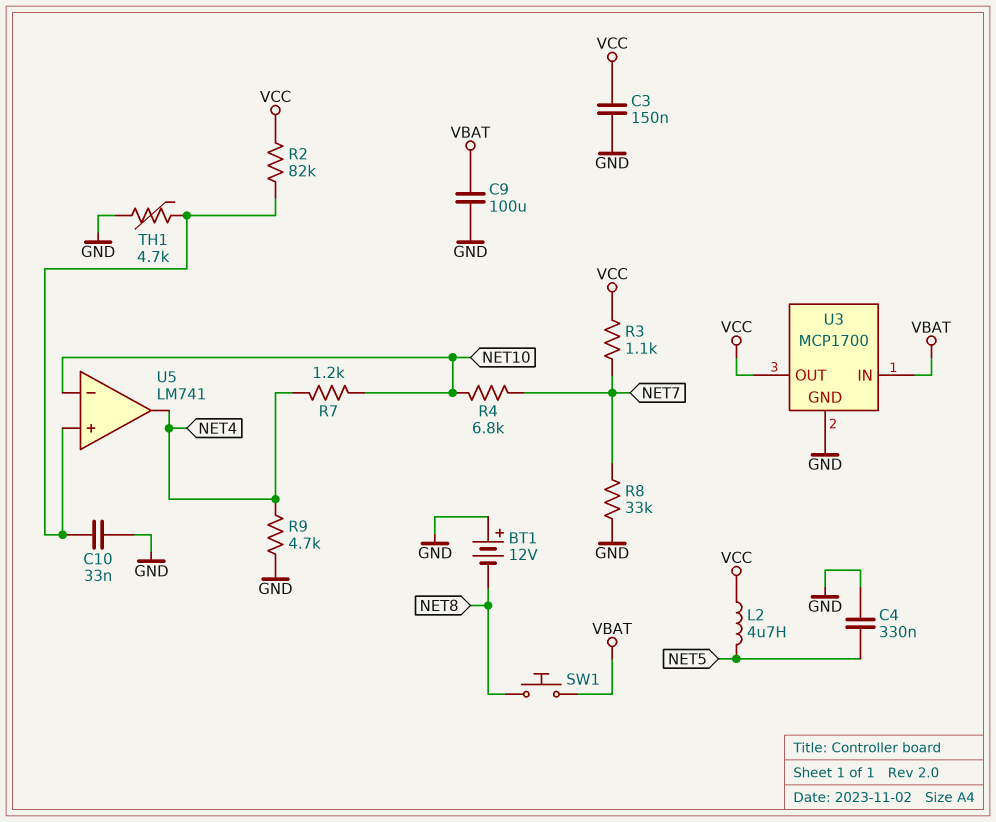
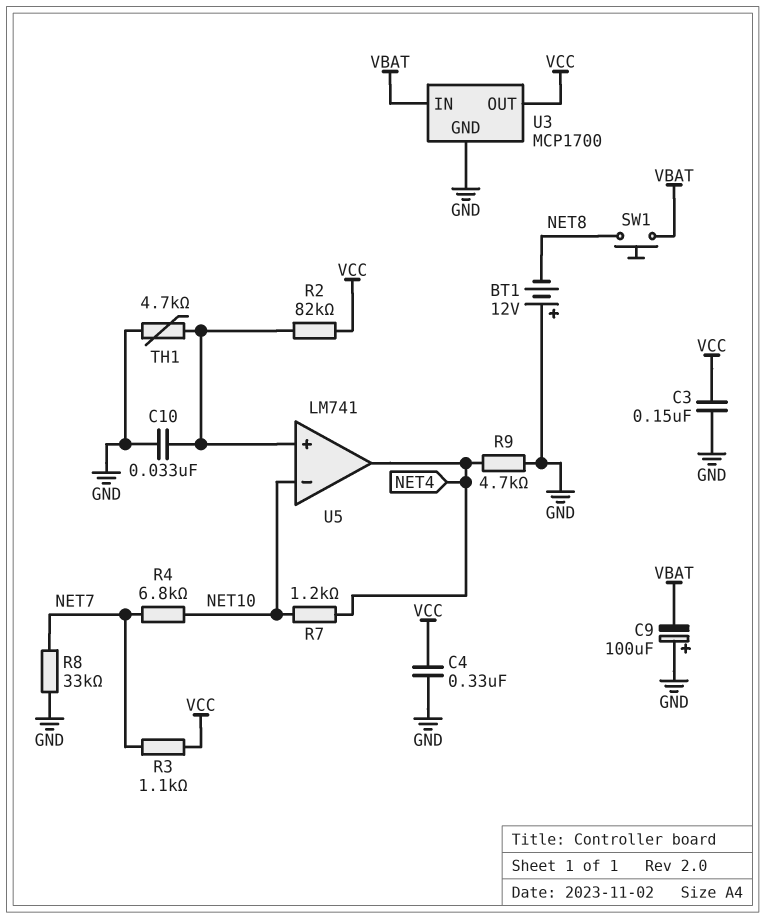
C4: 330nF (GND, NET5) -> 330nF (GND, VCC)
C9: 100uF (GND, VBAT) -> 100uF (plus GND, minus VBAT)
L2: 4.7uH (NET5, VCC) -> none

